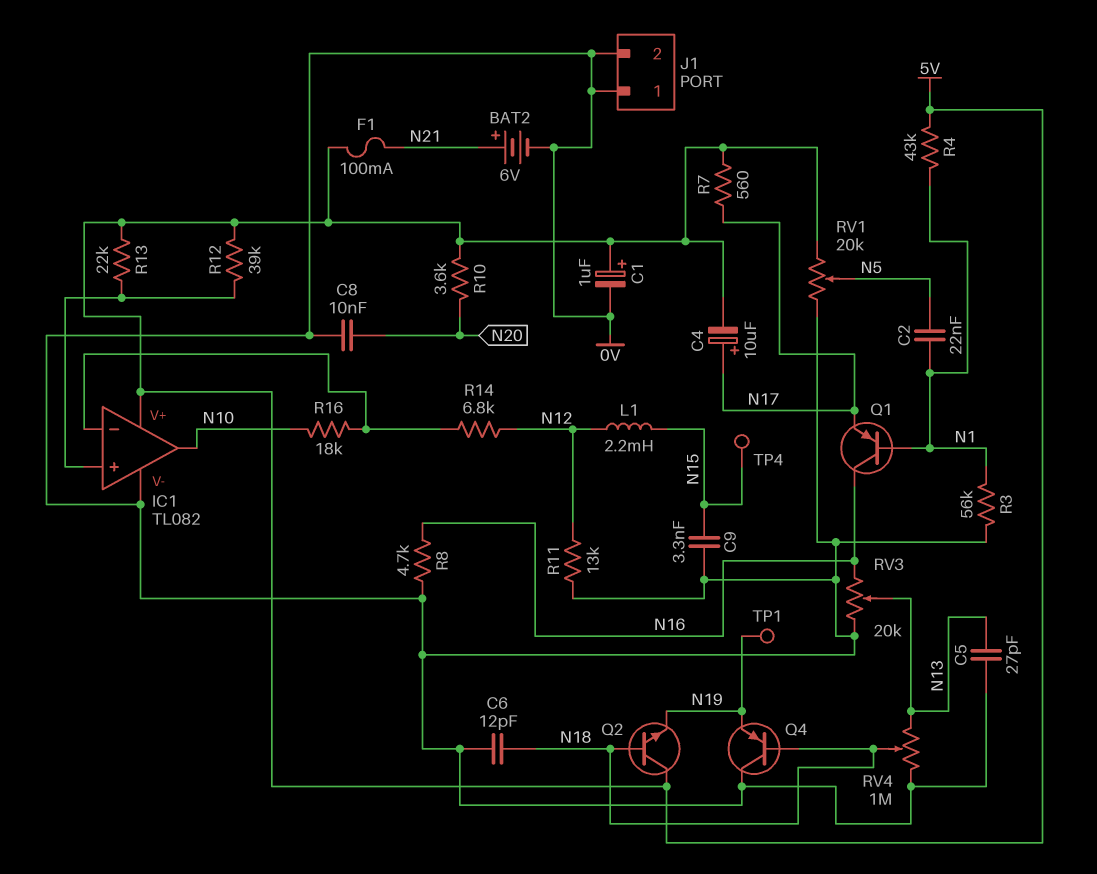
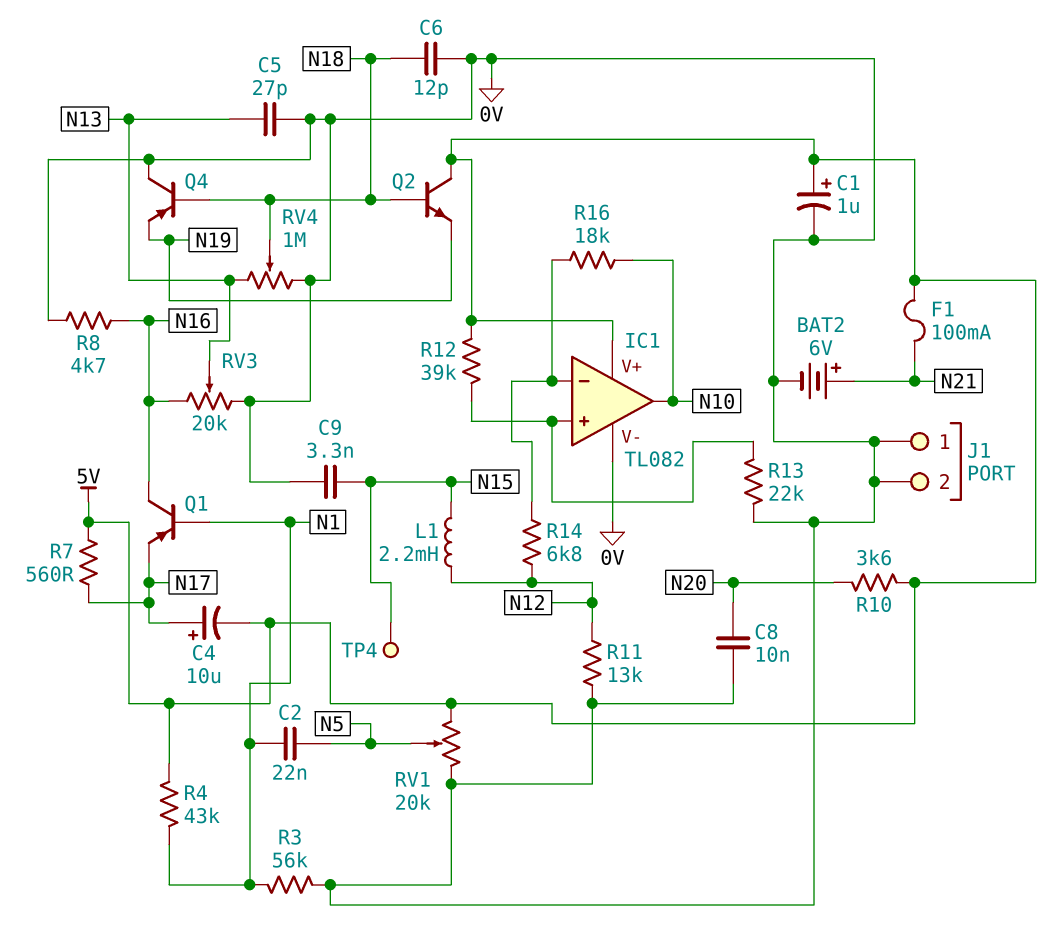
R13: 22k (5V, IC1/in+) -> 22k (0V, IC1/in+)
TP1: test point (N19) -> none

